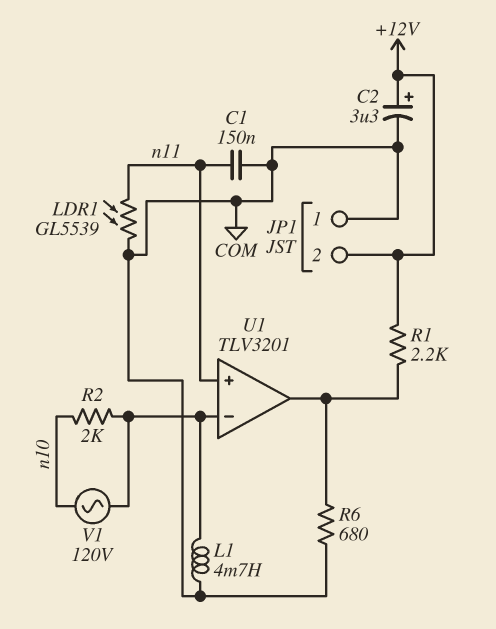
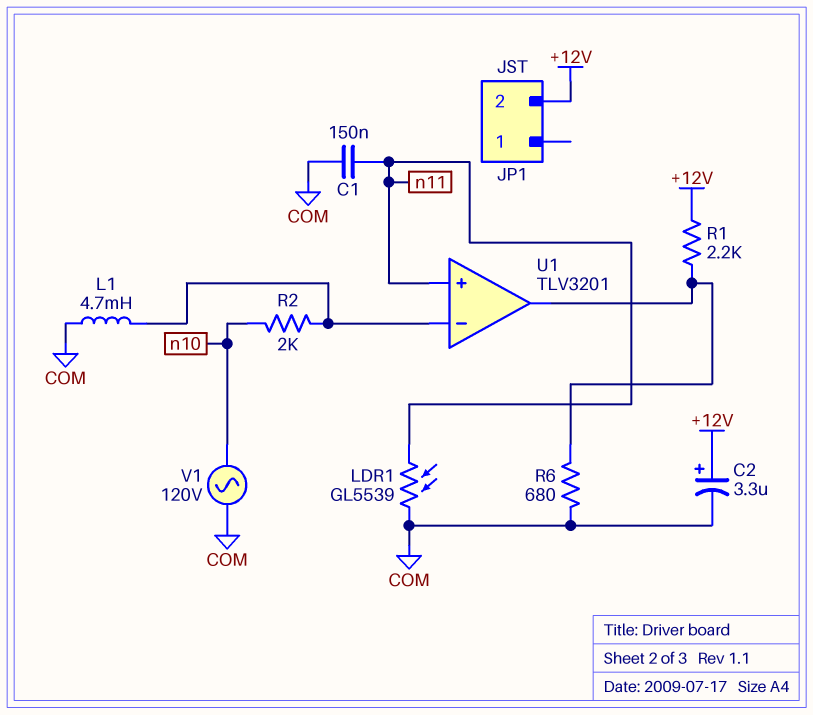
JP1 pin 1: COM -> none
V1: AC 120V (U1/in-, n10) -> AC 120V (COM, n10)

